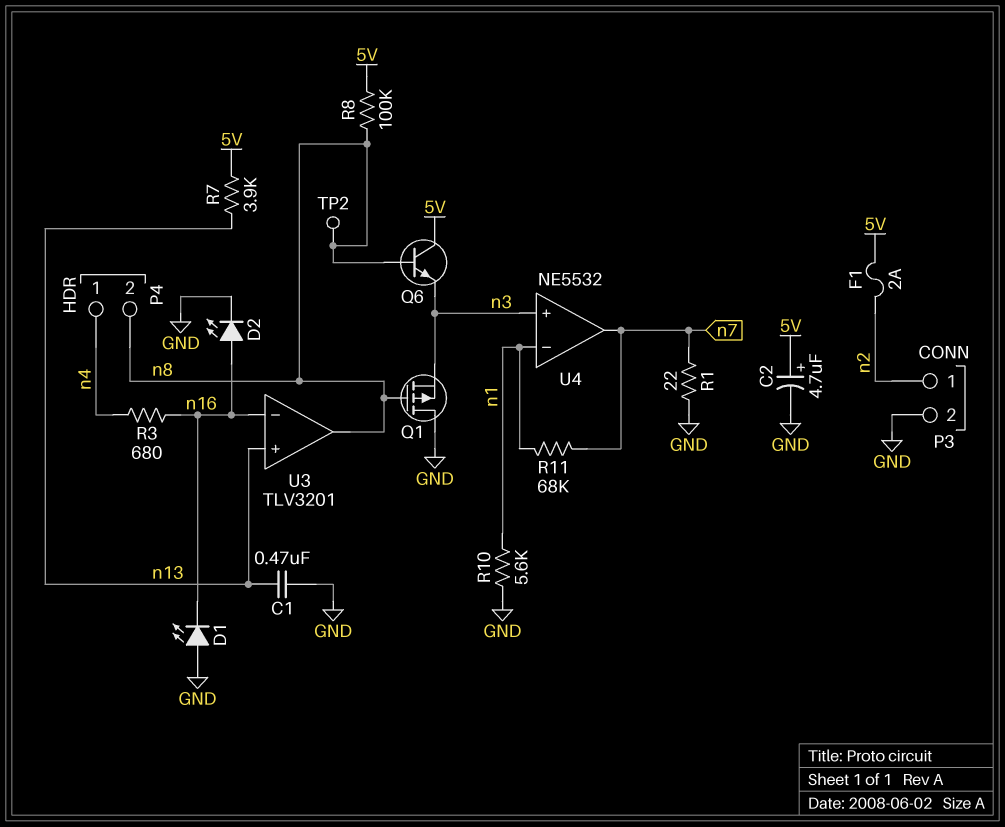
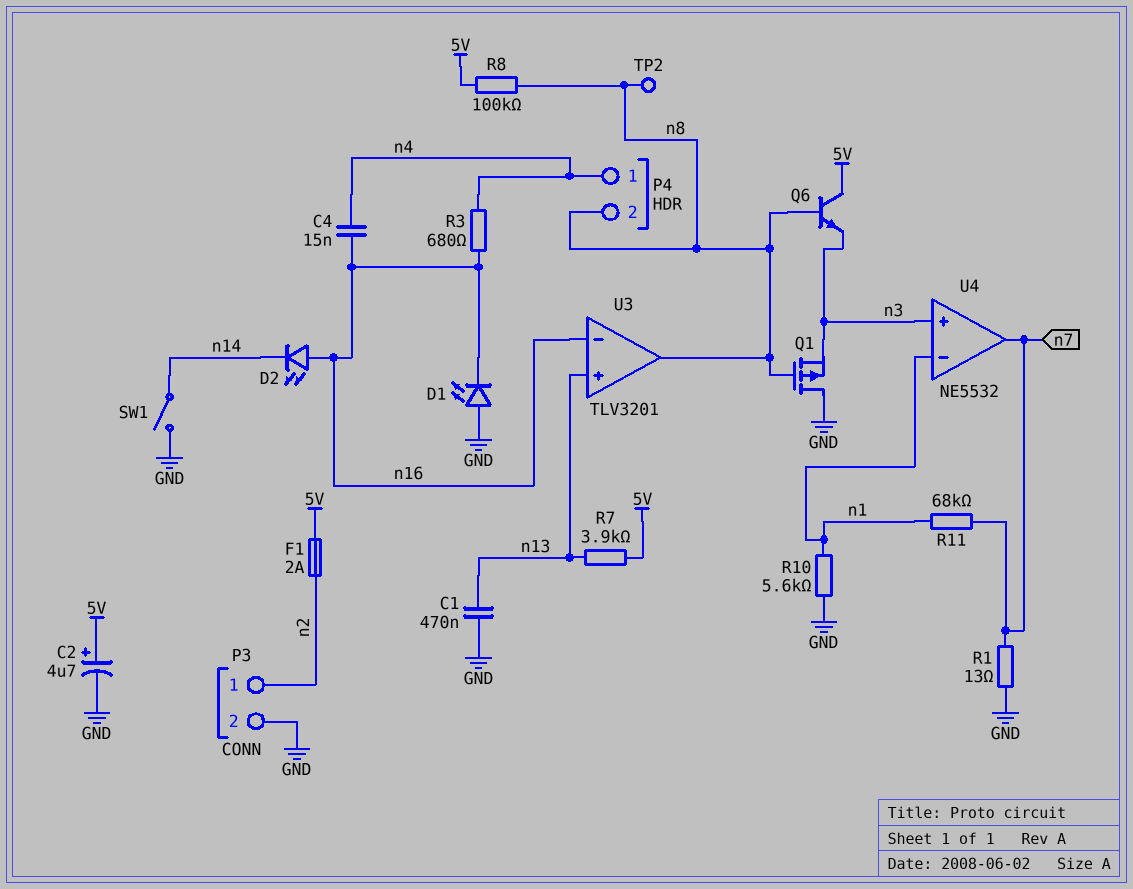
C4: none -> 15nF (n4, n16)
D2: LED (A n16, K GND) -> LED (A n16, K n14)
R1: 22 (GND, n7) -> 13 (GND, n7)
SW1: none -> switch (GND, n14)

